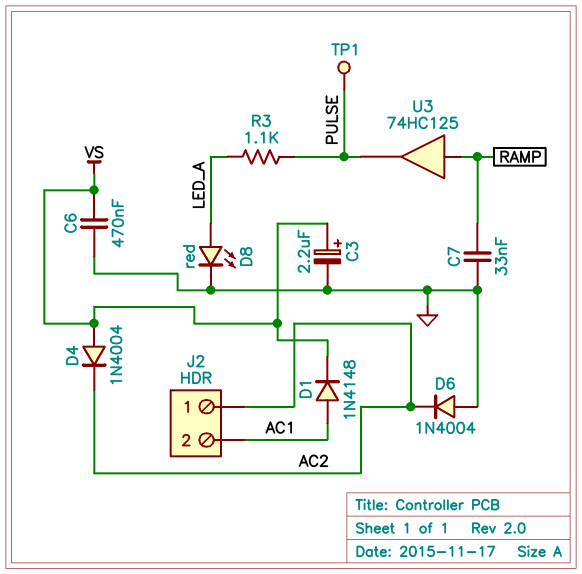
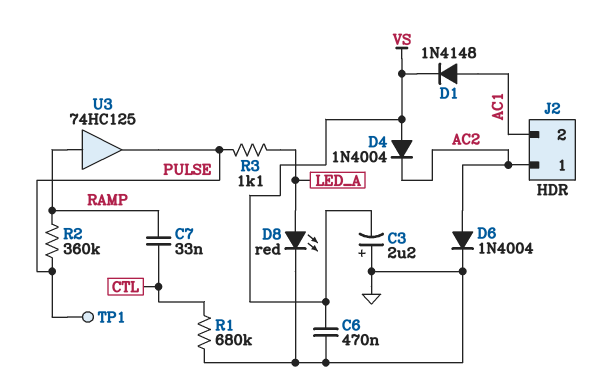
C3: 2.2uF (plus VS, minus GND) -> 2.2uF (plus GND, minus VS)
C7: 33nF (GND, RAMP) -> 33nF (CTL, RAMP)
D6: diode 1N4004 (A GND, K AC2) -> diode 1N4004 (A AC2, K GND)
R1: none -> 680k (CTL, GND)
R2: none -> 360k (PULSE, RAMP)

